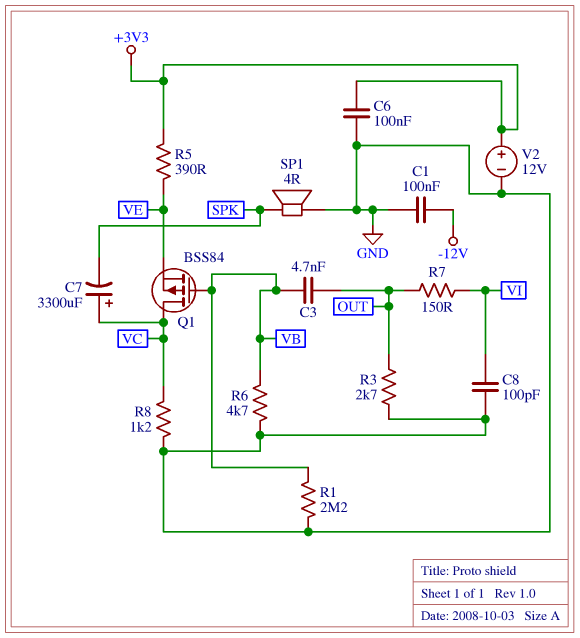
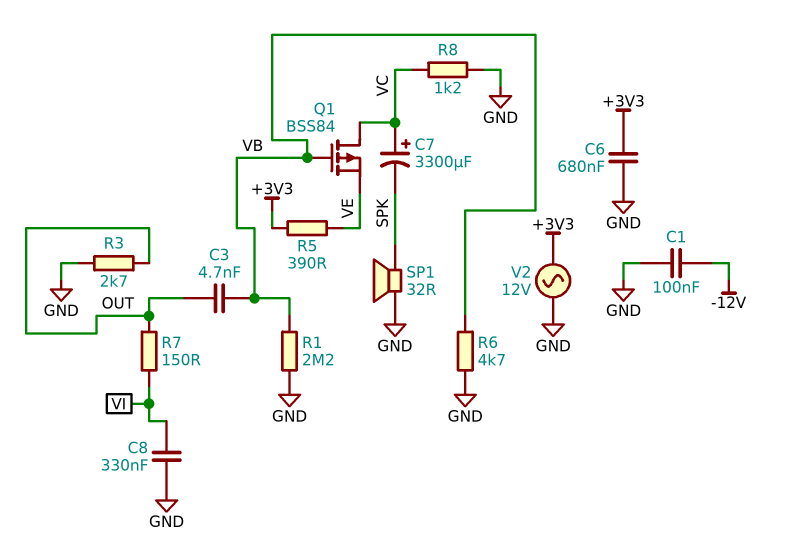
C6: 100nF (+3V3, GND) -> 680nF (+3V3, GND)
C8: 100pF (GND, VI) -> 330nF (GND, VI)
SP1: speaker 4R (GND, SPK) -> speaker 32R (GND, SPK)
V2: 12V (plus +3V3, minus GND) -> AC 12V (+3V3, GND)

